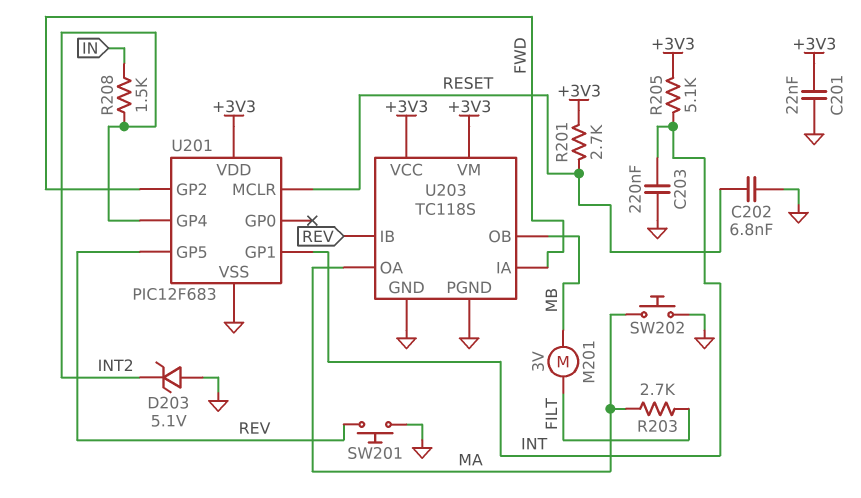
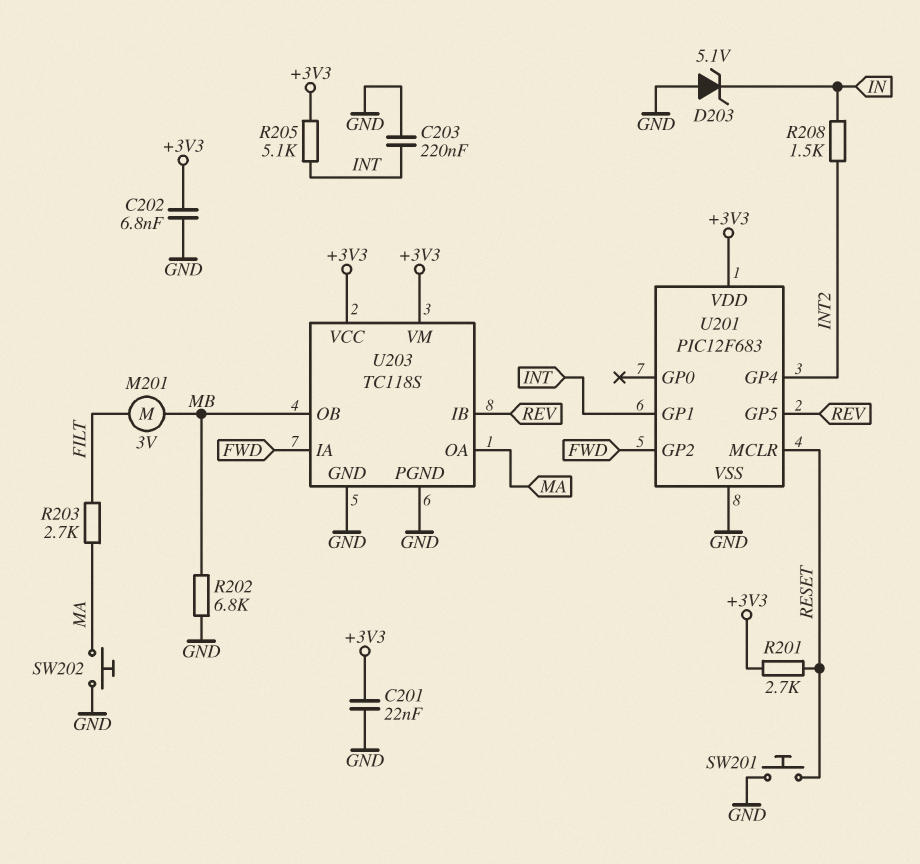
C202: 6.8nF (GND, RESET) -> 6.8nF (+3V3, GND)
D203: zener 5.1V (A GND, K INT2) -> zener 5.1V (A GND, K IN)
R202: none -> 6.8k (GND, MB)
SW201: button (GND, REV) -> button (GND, RESET)

